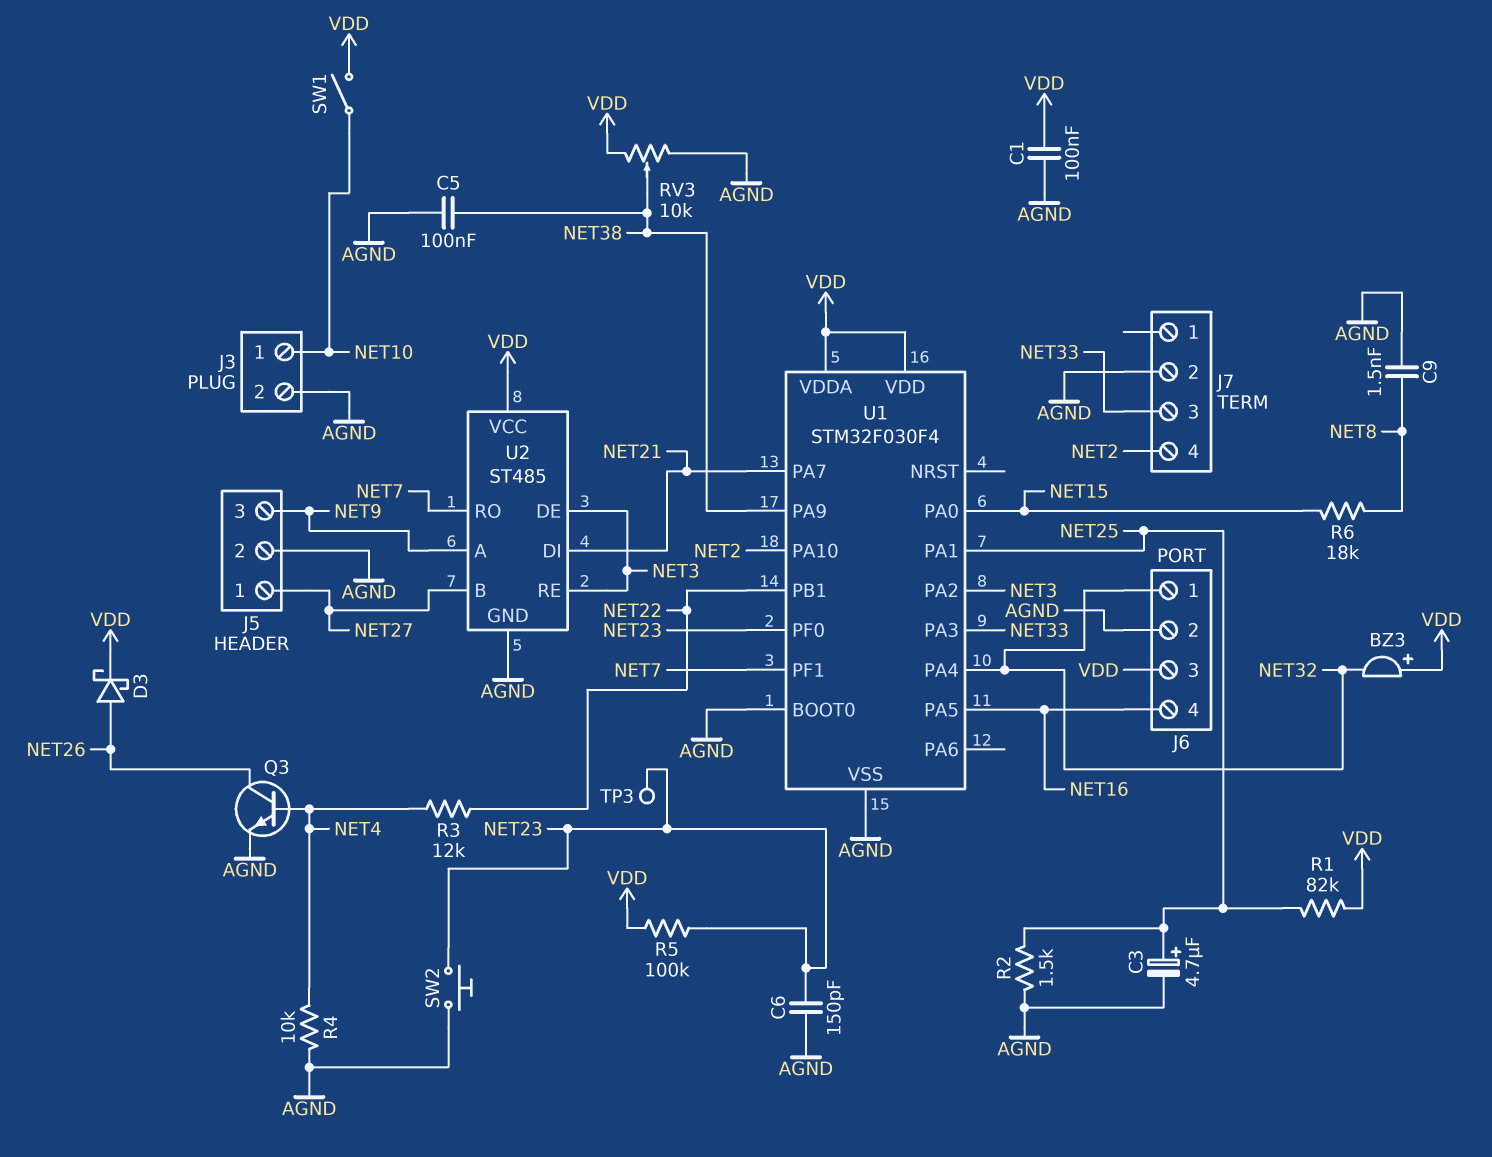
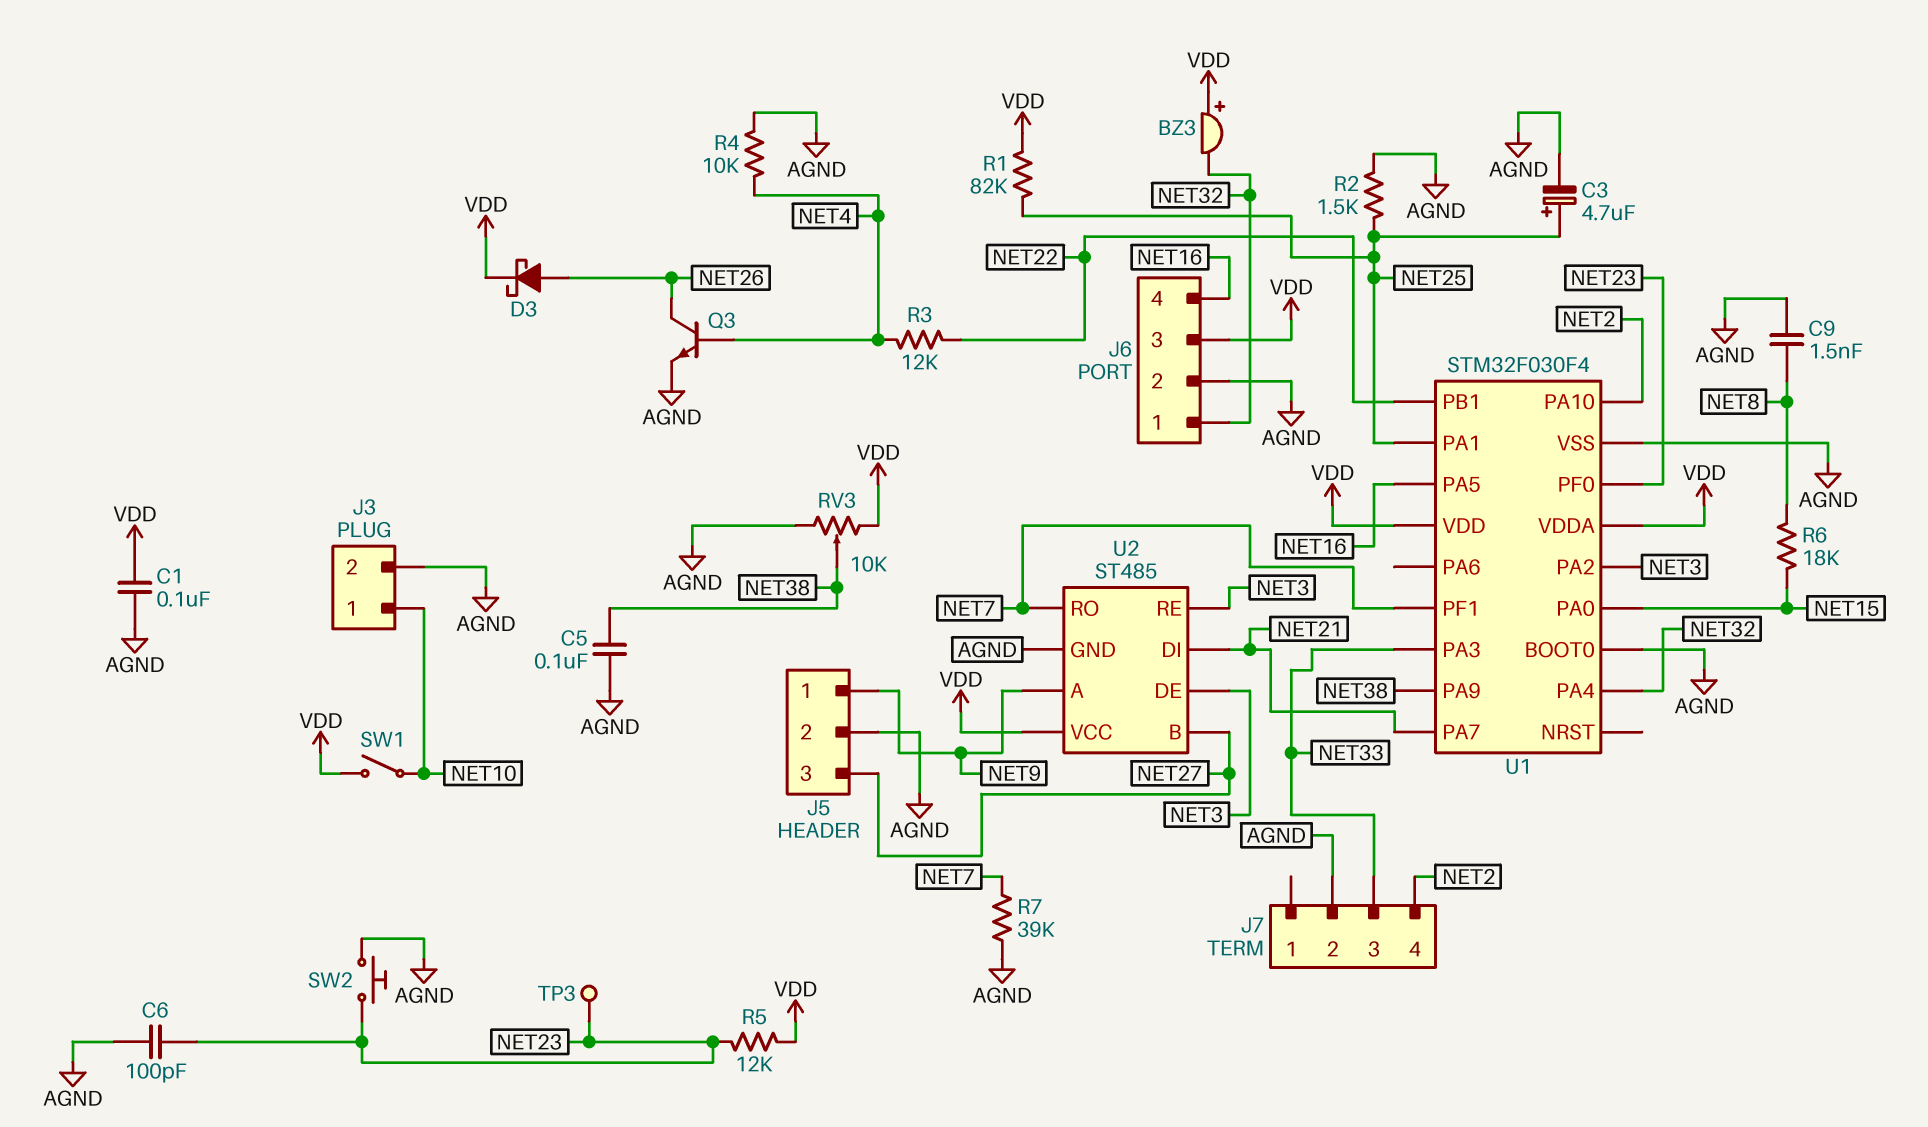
C6: 150pF (AGND, NET23) -> 100pF (AGND, NET23)
J5 pin 1: NET27 -> NET9
J5 pin 3: NET9 -> NET27
R5: 100k (NET23, VDD) -> 12k (NET23, VDD)
R7: none -> 39k (AGND, NET7)

